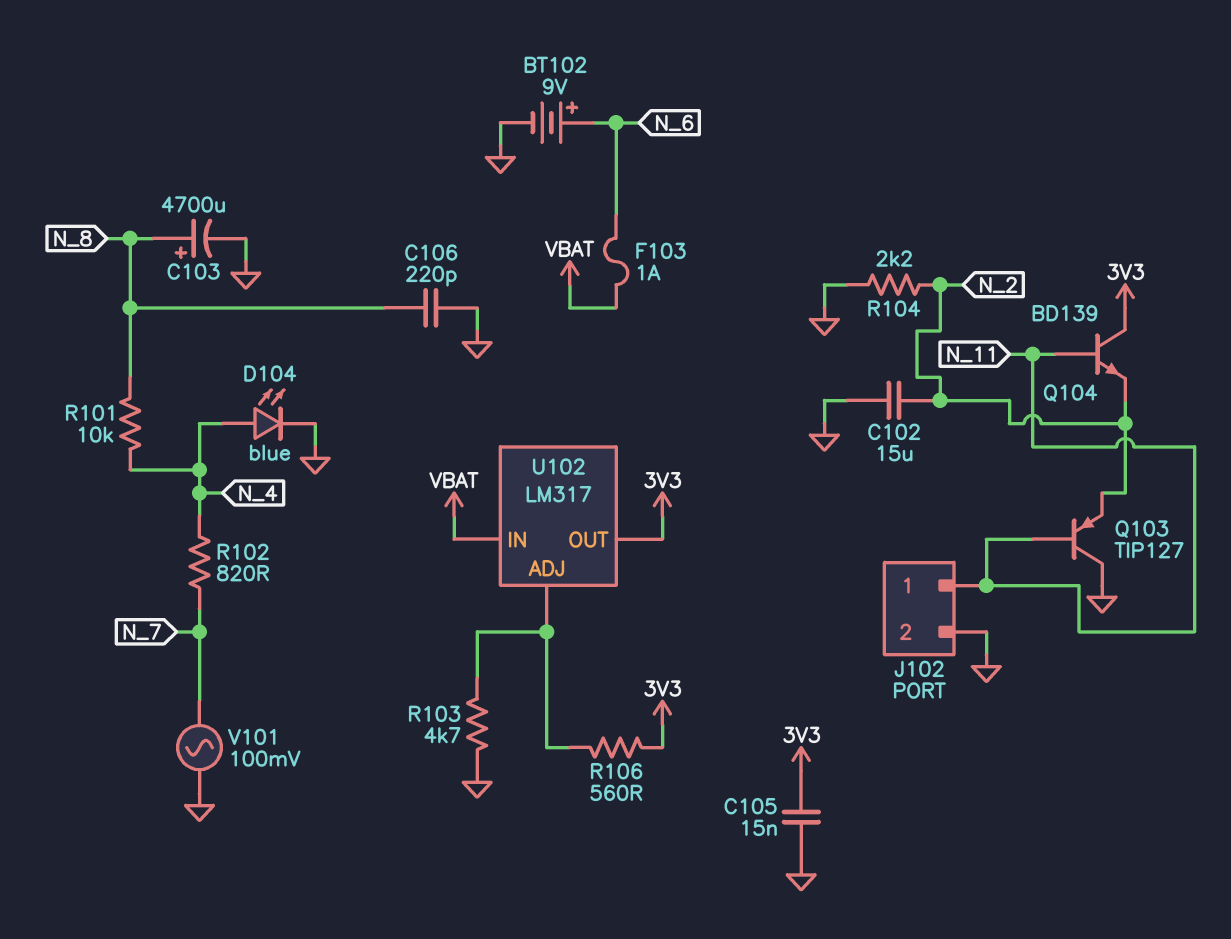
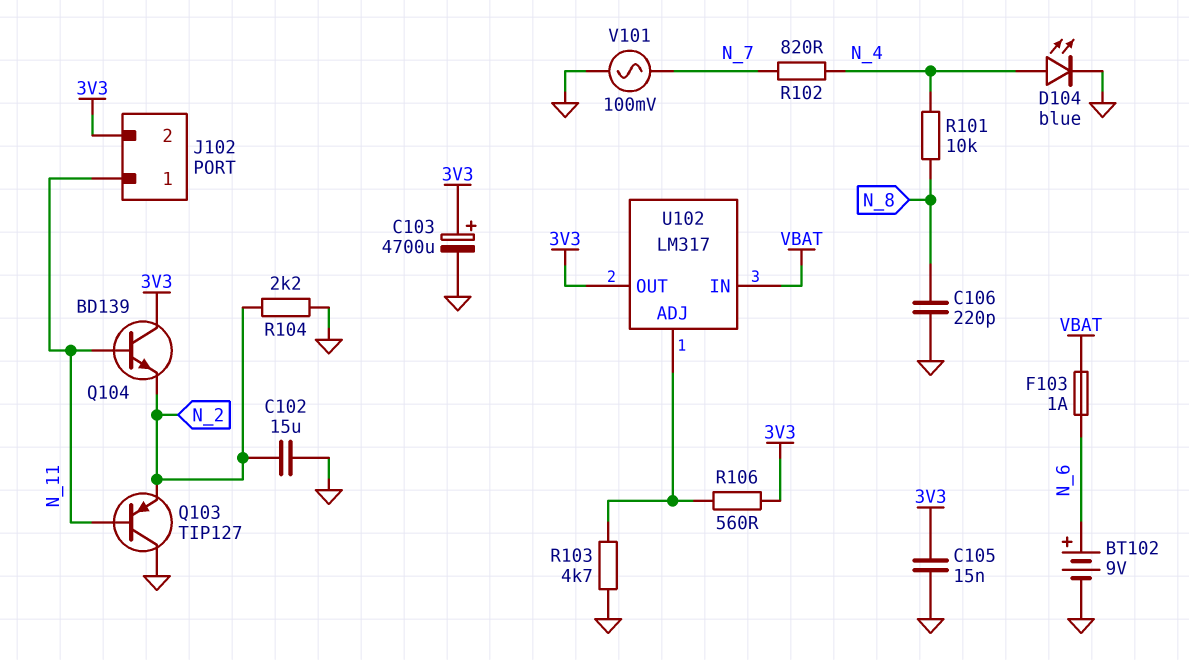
C103: 4700uF (plus N_8, minus GND) -> 4700uF (plus 3V3, minus GND)
J102 pin 2: GND -> 3V3

